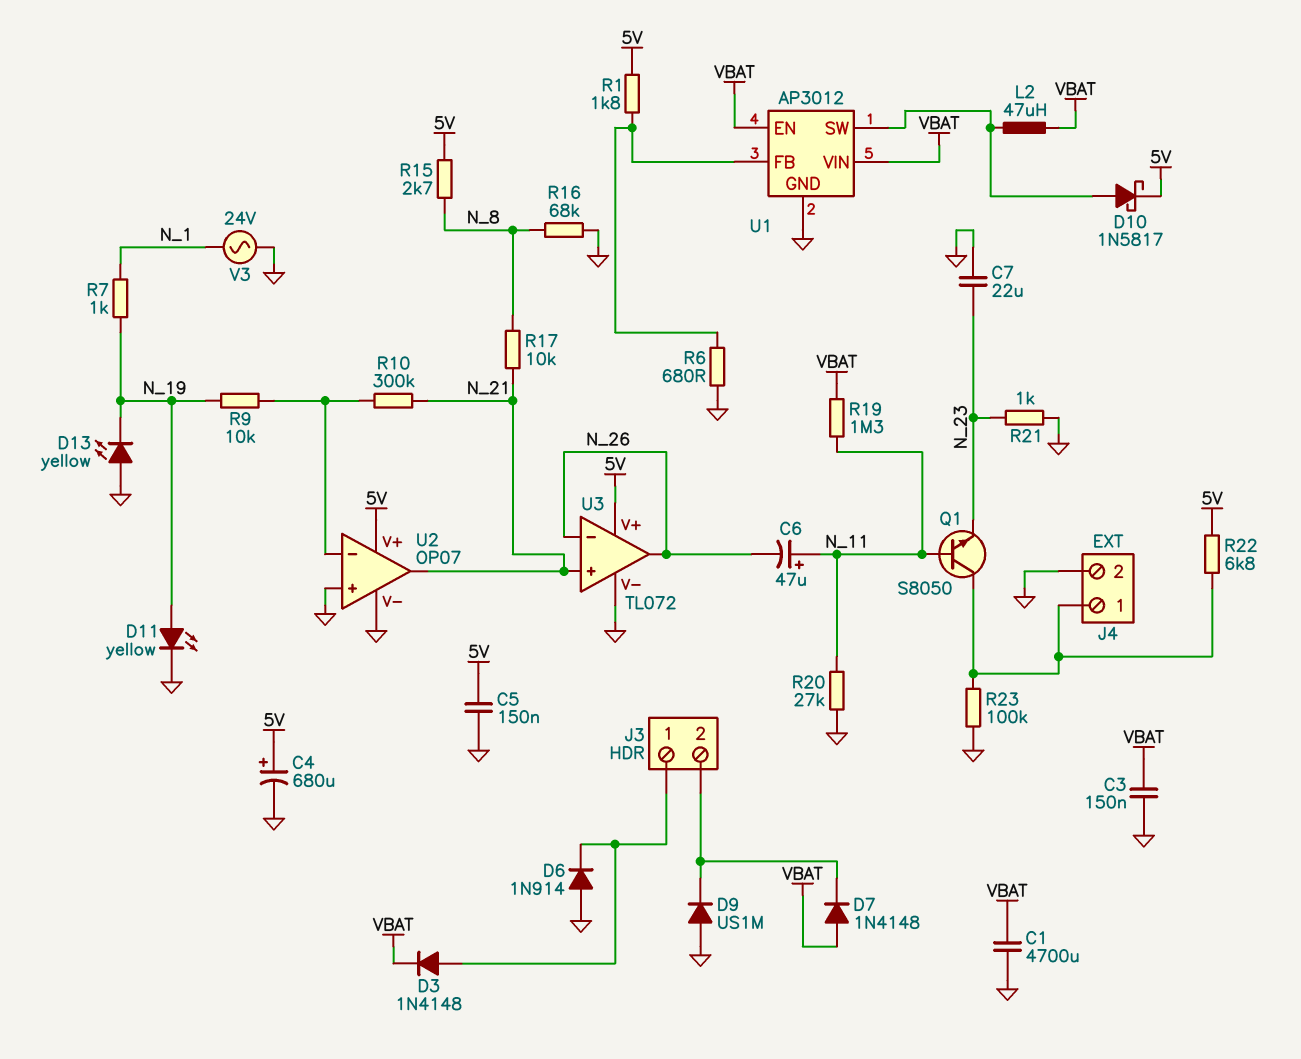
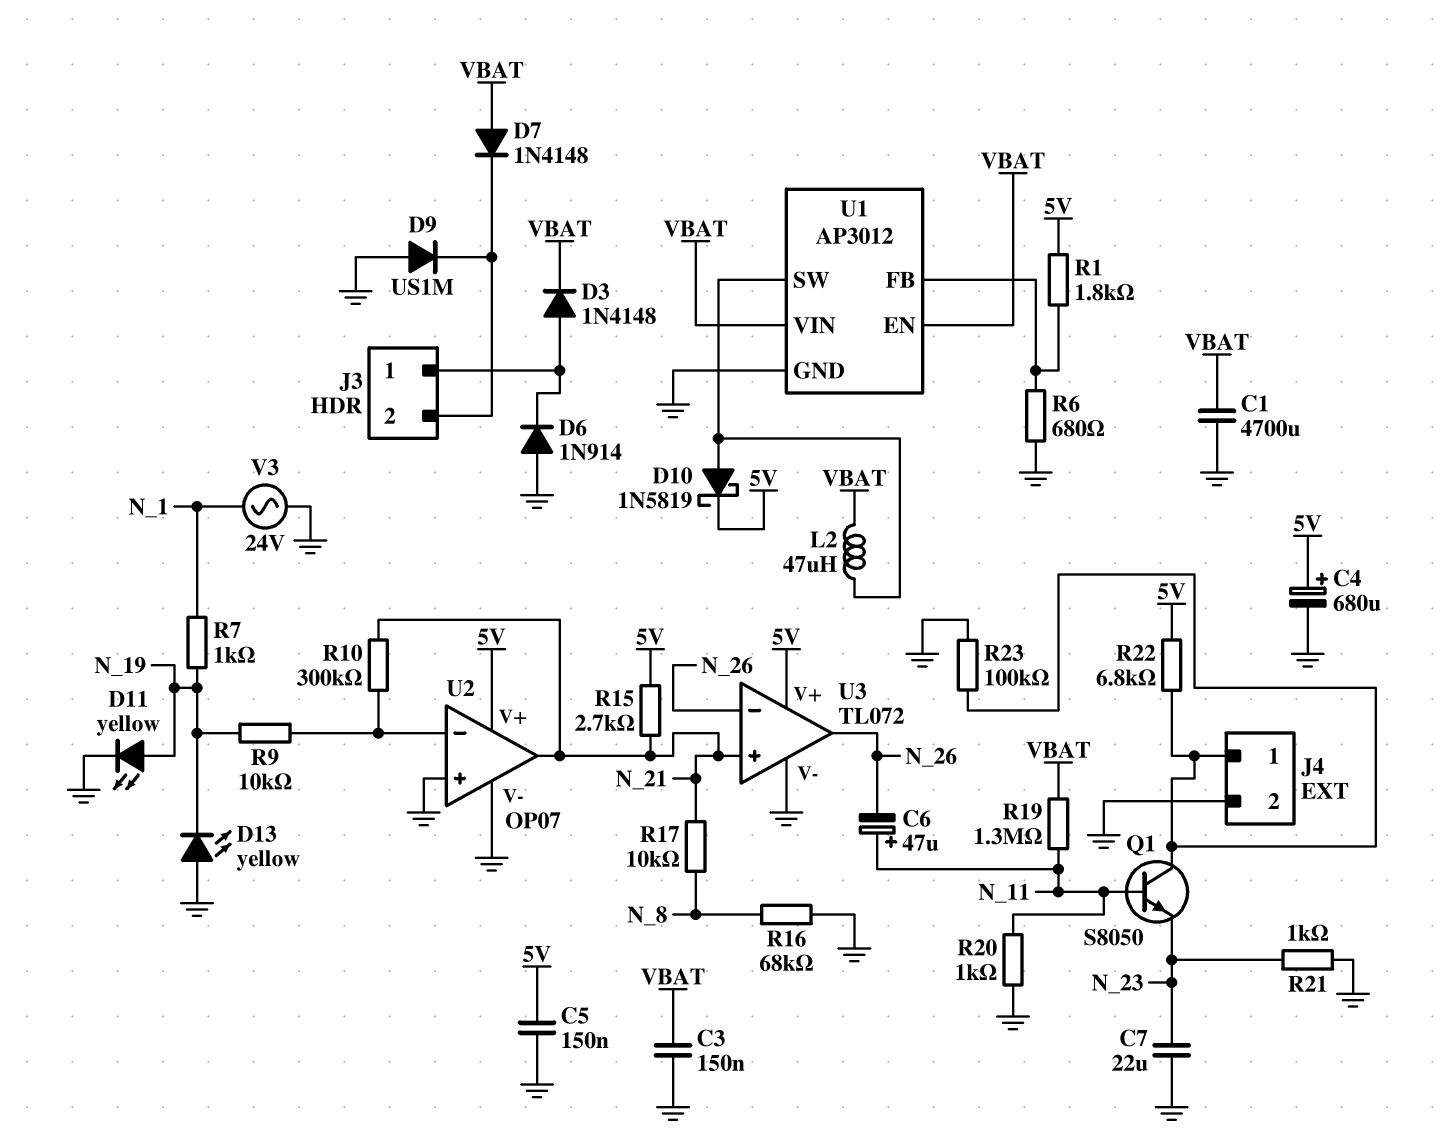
D10: schottky 1N5817 (A U1/SW, K 5V) -> schottky 1N5819 (A U1/SW, K 5V)
R15: 2.7k (5V, N_8) -> 2.7k (5V, N_21)
R20: 27k (GND, N_11) -> 1k (GND, N_11)

